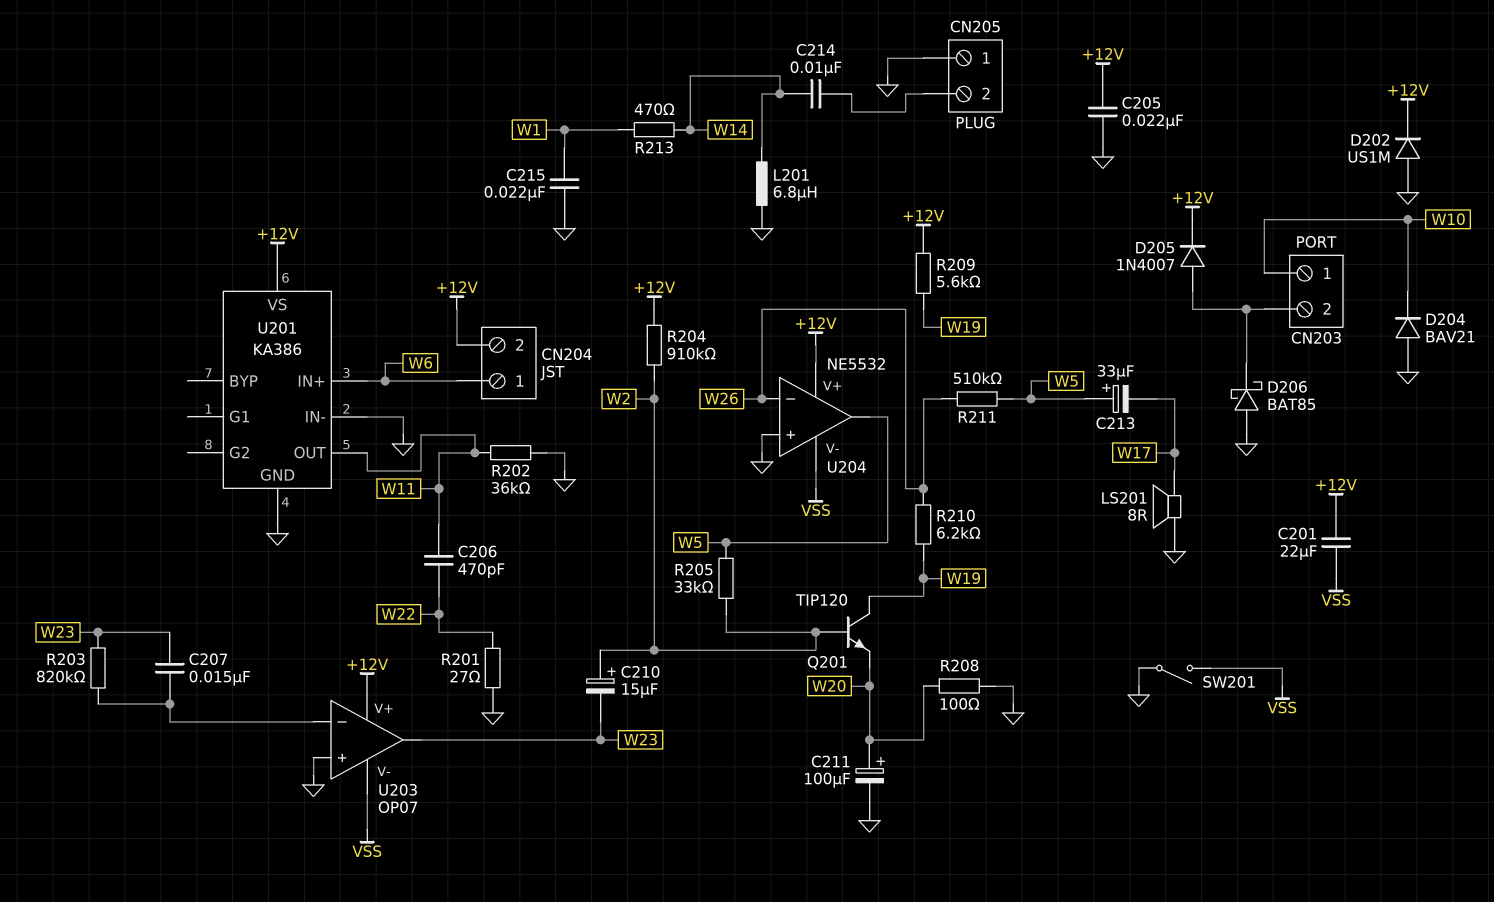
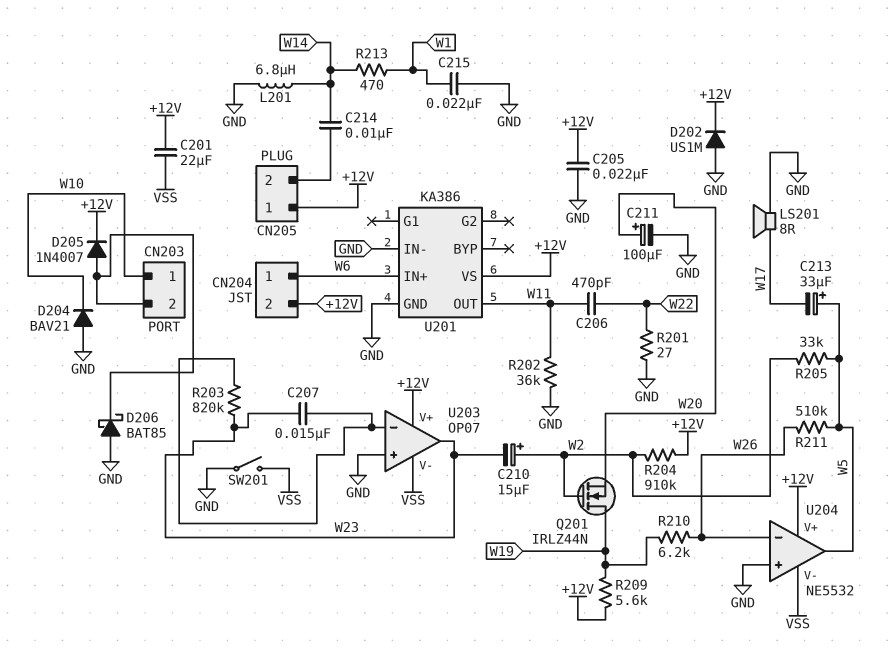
CN205 pin 1: GND -> +12V
Q201: NPN TIP120 (B W2, C W19, E W20) -> NMOS IRLZ44N (G W2, D W19, S W20)
R208: 100 (GND, W20) -> none

